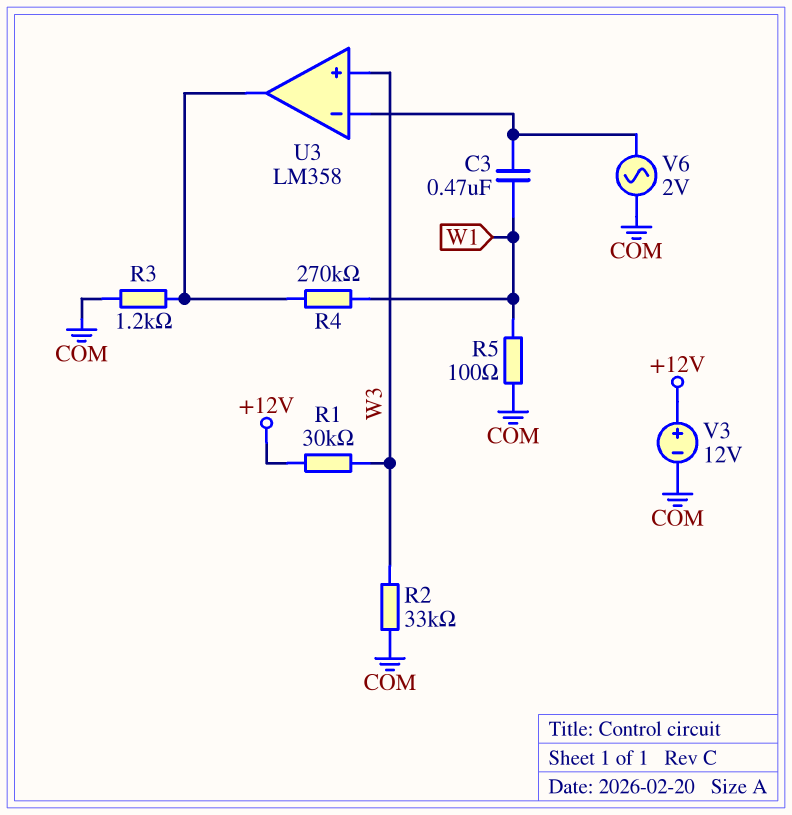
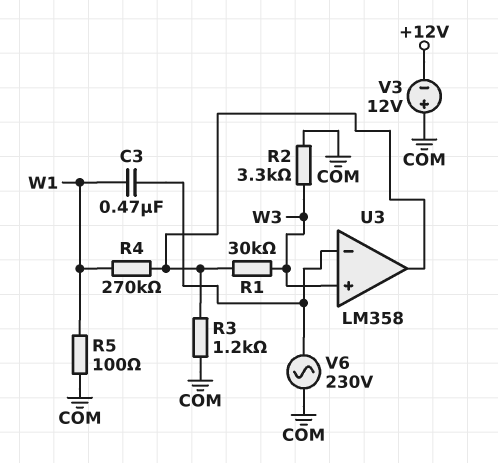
R1: 30k (+12V, W3) -> 30k (U3/out, W3)
R2: 33k (COM, W3) -> 3.3k (COM, W3)
V3: 12V (plus +12V, minus COM) -> 12V (plus COM, minus +12V)
V6: AC 2V (COM, U3/in-) -> AC 230V (COM, U3/in-)

